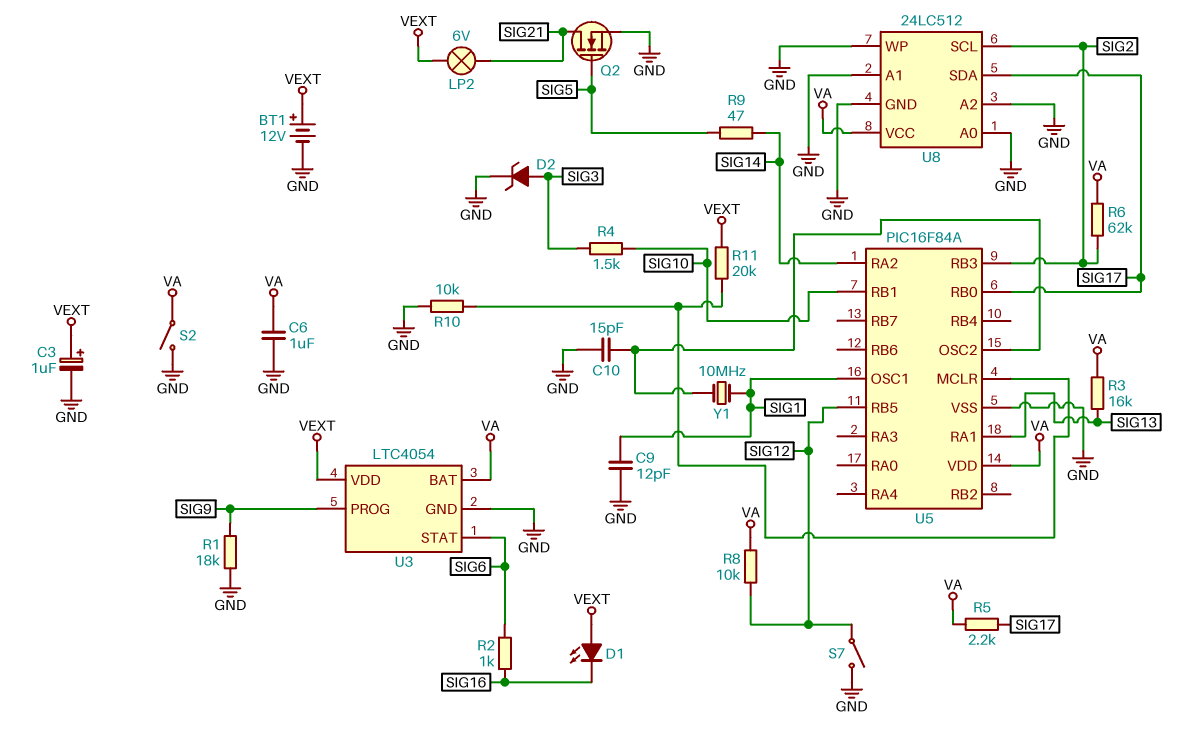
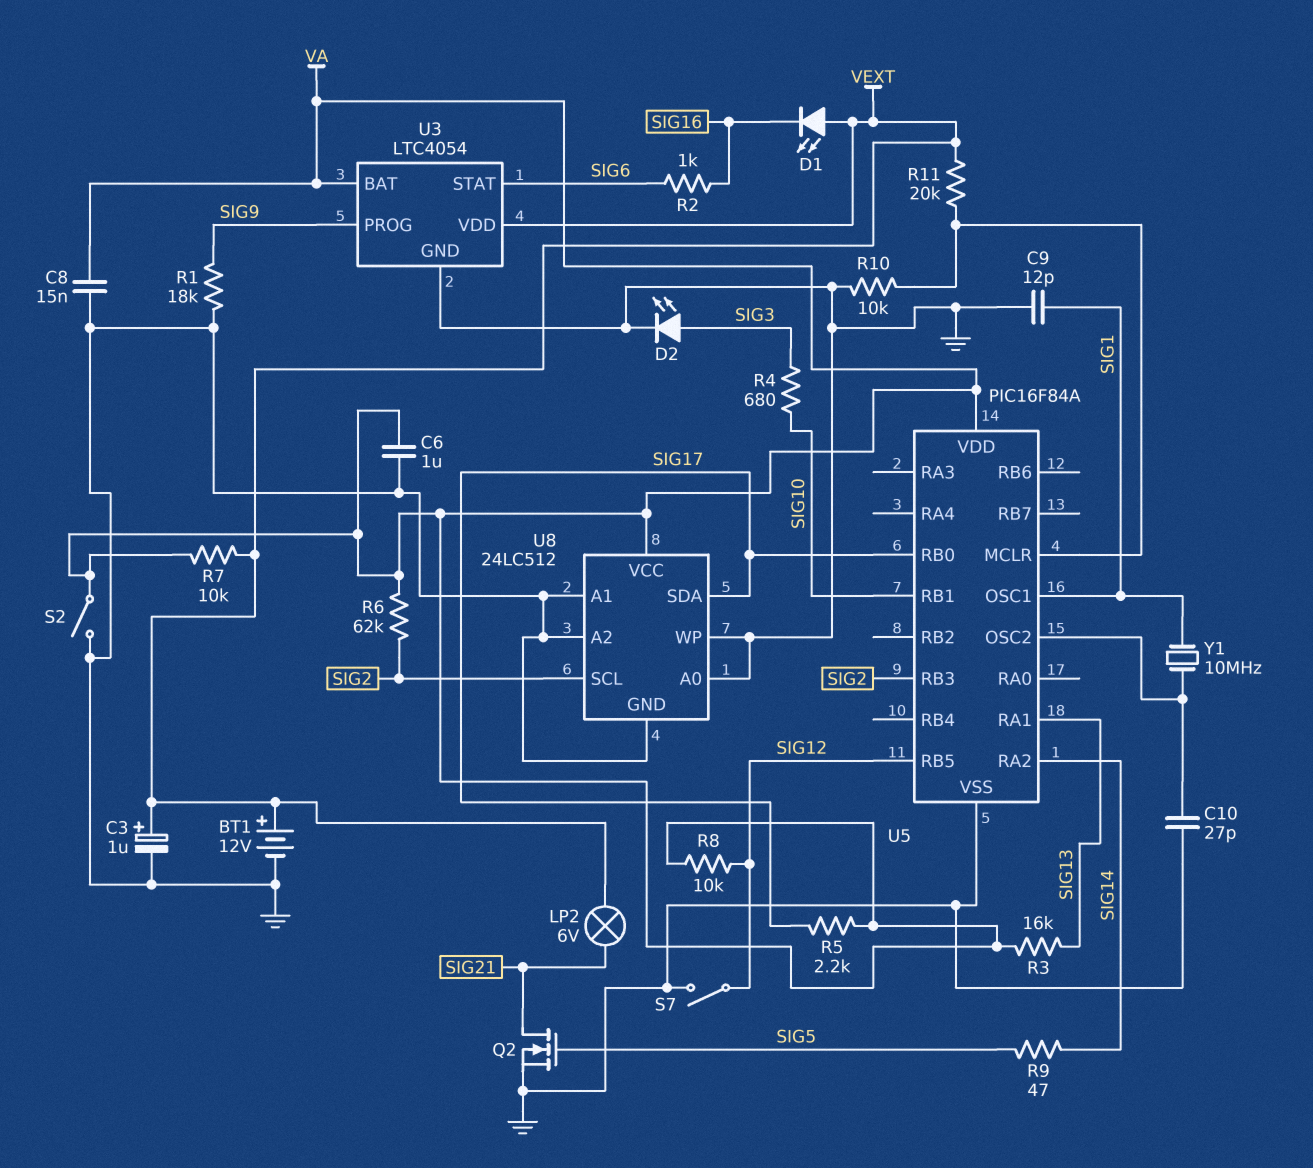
C8: none -> 15nF (GND, VA)
C10: 15pF (GND, U5/OSC2) -> 27pF (GND, U5/OSC2)
D2: zener (A SIG3, K GND) -> LED (A SIG3, K GND)
R4: 1.5k (SIG3, SIG10) -> 680 (SIG3, SIG10)
R7: none -> 10k (VA, VEXT)

